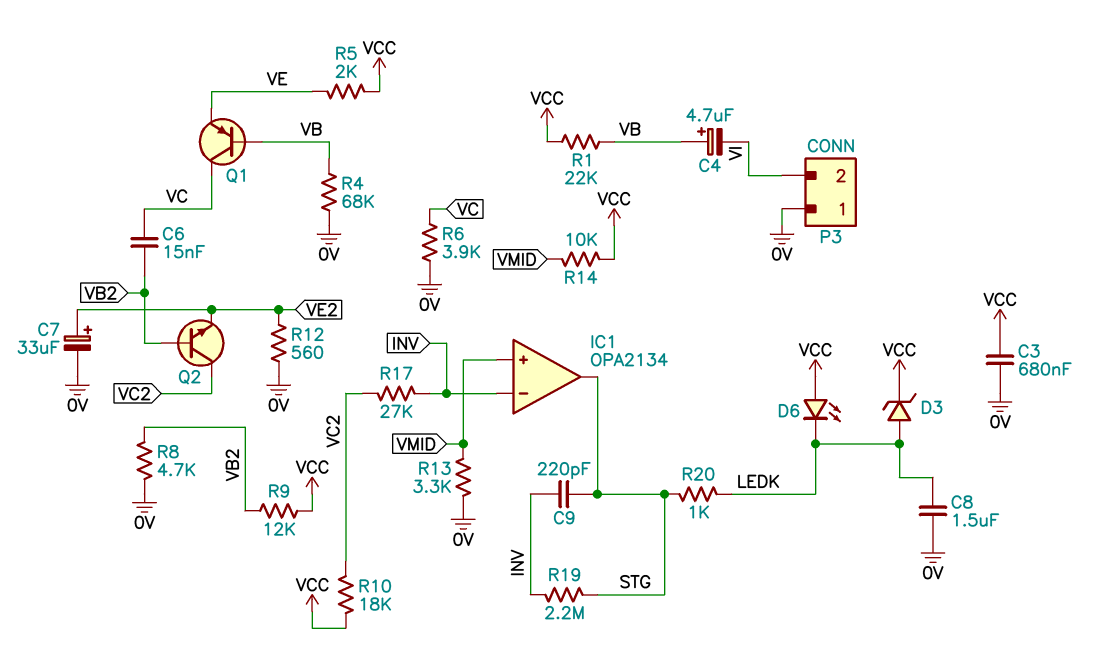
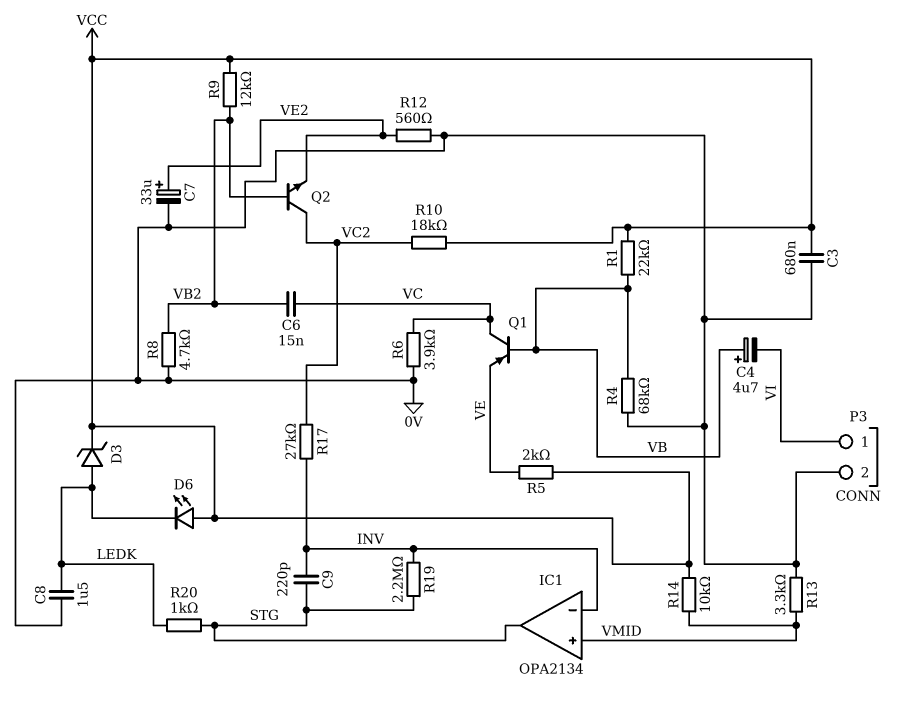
P3 pin 1: 0V -> VI
P3 pin 2: VI -> 0V

